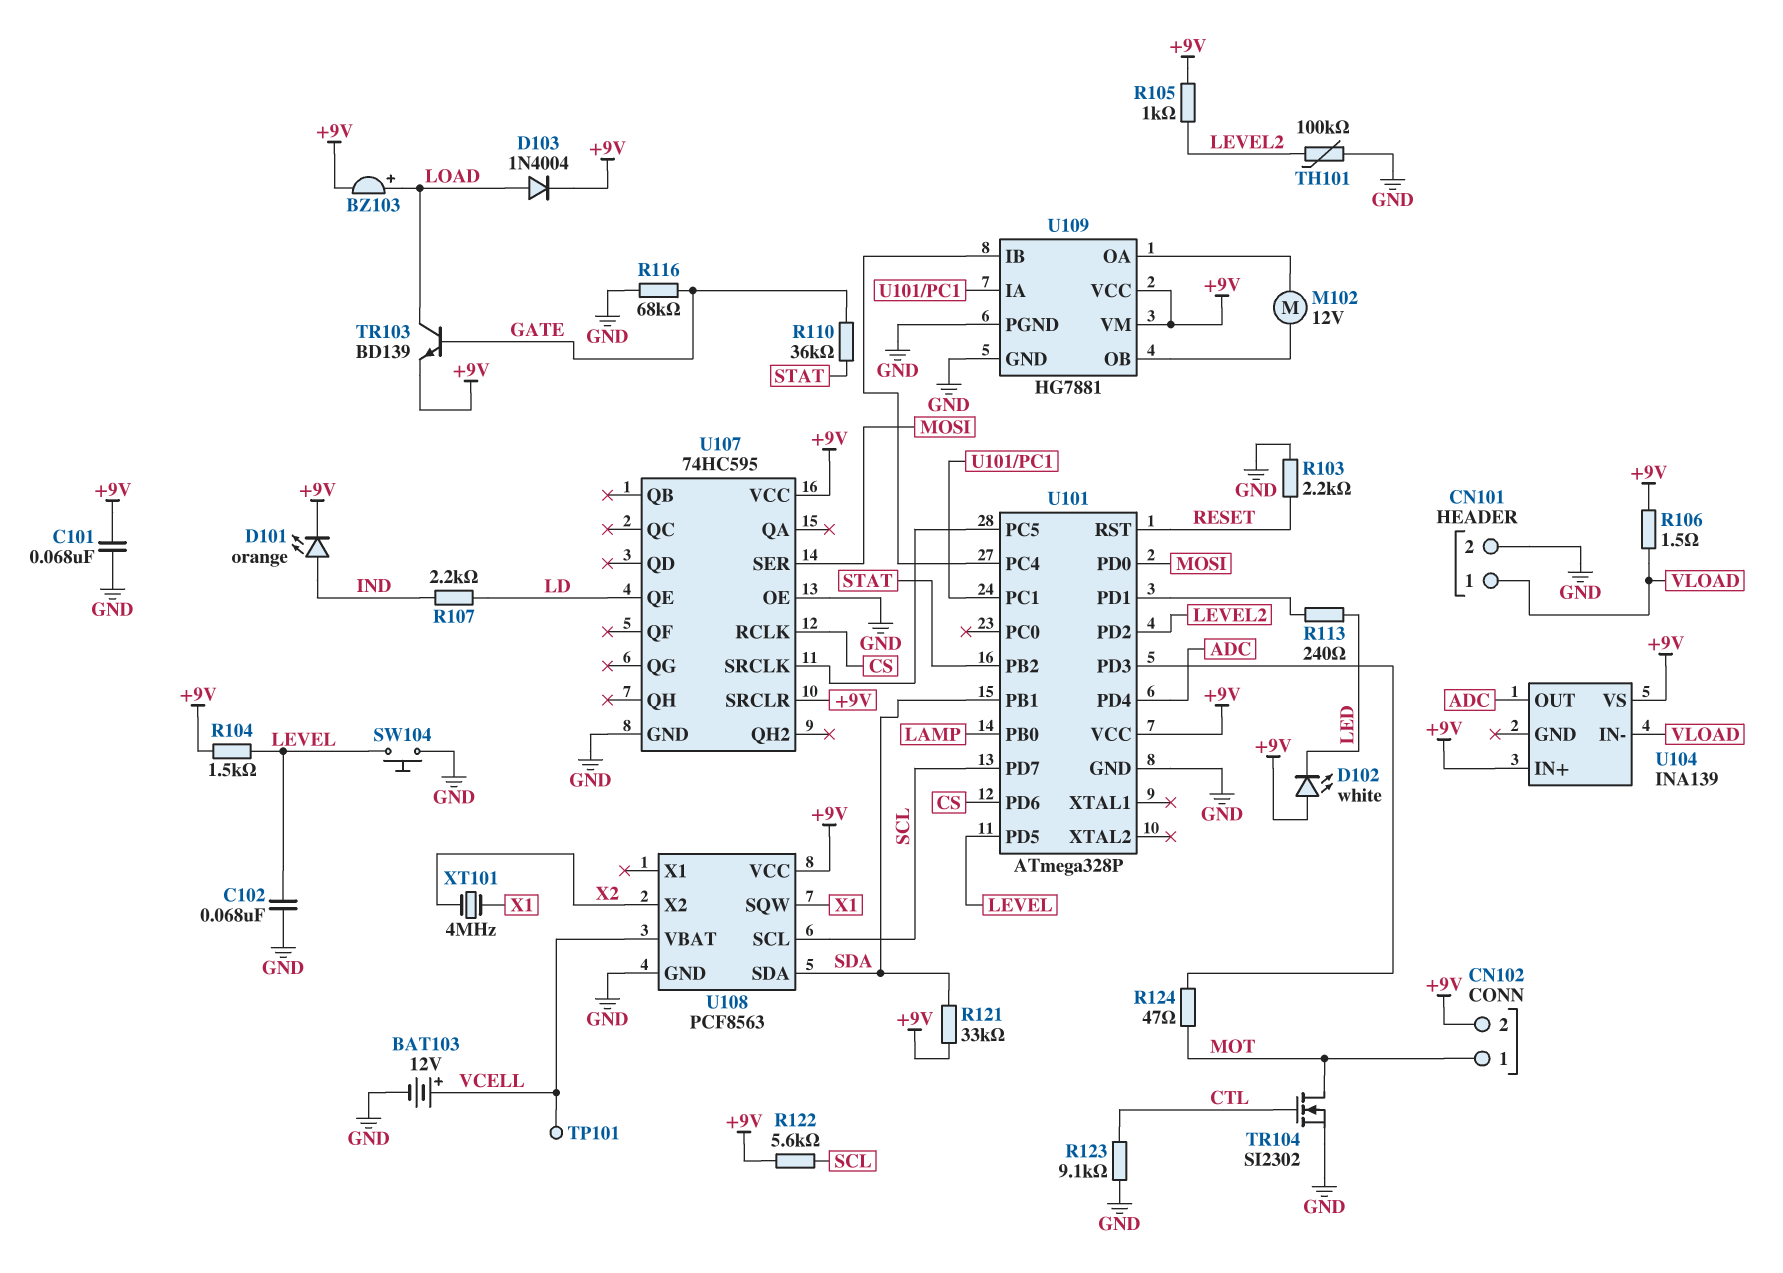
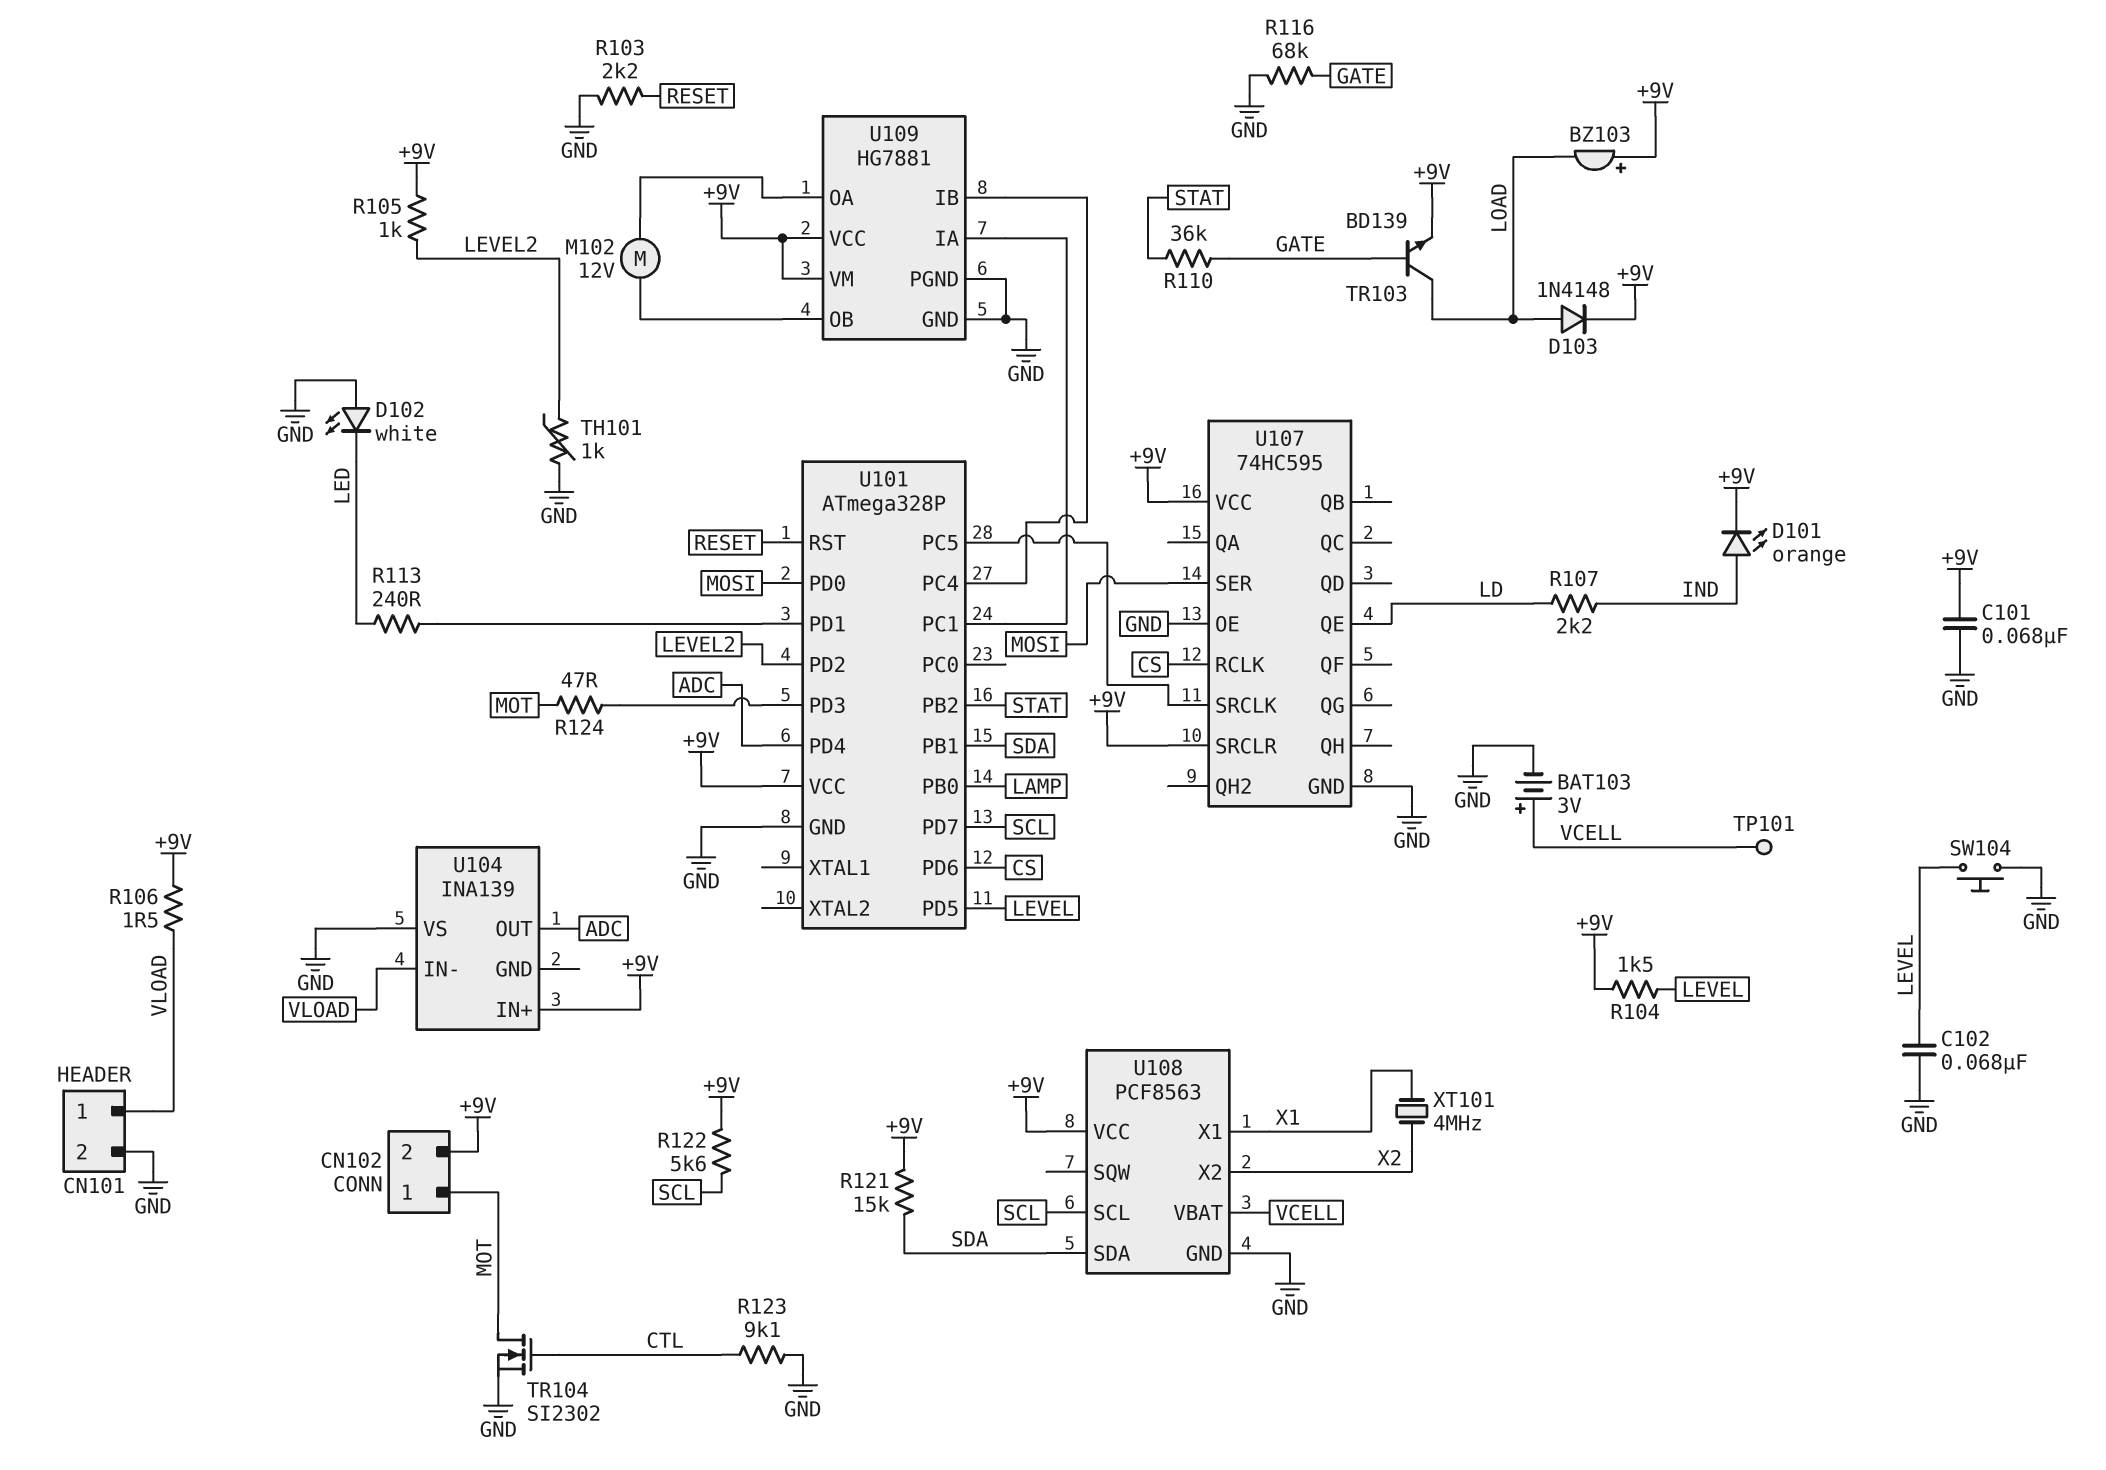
BAT103: 12V (plus VCELL, minus GND) -> 3V (plus VCELL, minus GND)
BZ103: buzzer (plus LOAD, minus +9V) -> buzzer (plus +9V, minus LOAD)
D102: LED white (A +9V, K LED) -> LED white (A GND, K LED)
D103: diode 1N4004 (A LOAD, K +9V) -> diode 1N4148 (A LOAD, K +9V)
R121: 33k (+9V, SDA) -> 15k (+9V, SDA)
TH101: 100k (GND, LEVEL2) -> 1k (GND, LEVEL2)
U104 pin VS: +9V -> GND
U108 pin SQW: X1 -> none
U108 pin X1: none -> X1

